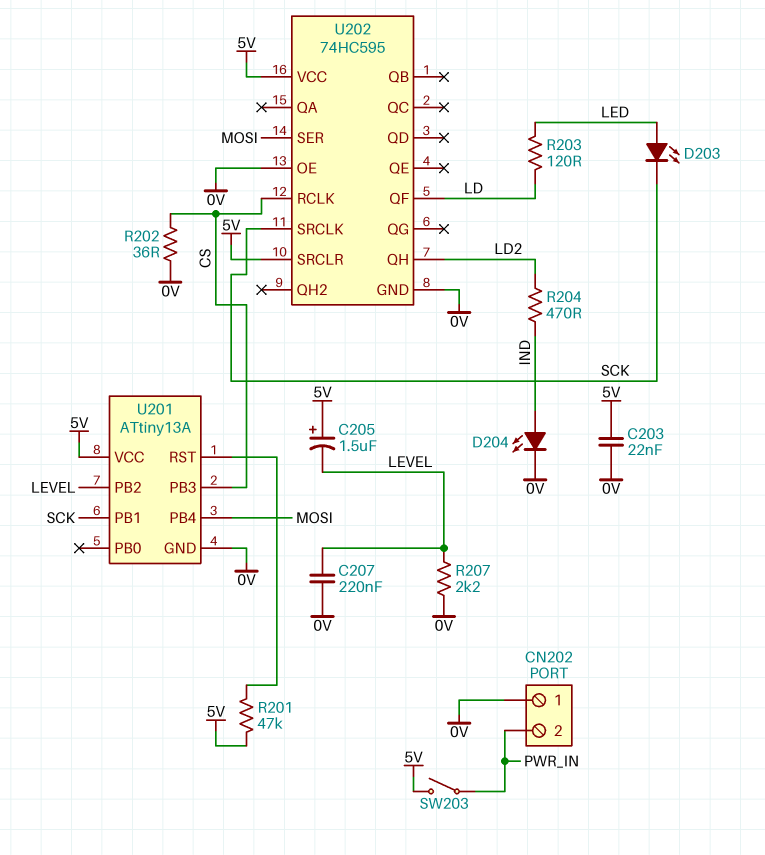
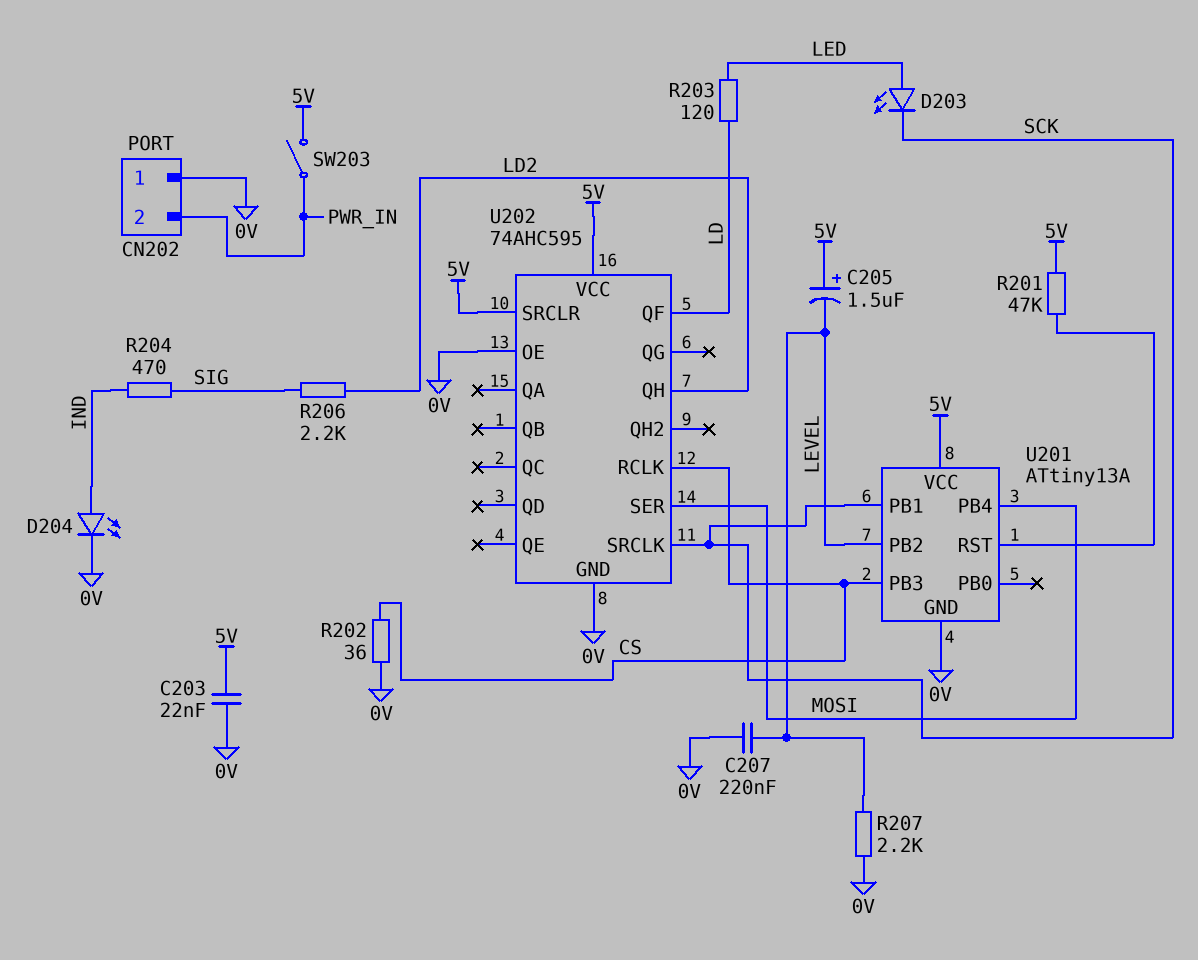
R204: 470 (IND, LD2) -> 470 (IND, SIG)
R206: none -> 2.2k (LD2, SIG)
U202: 74HC595 -> 74AHC595

